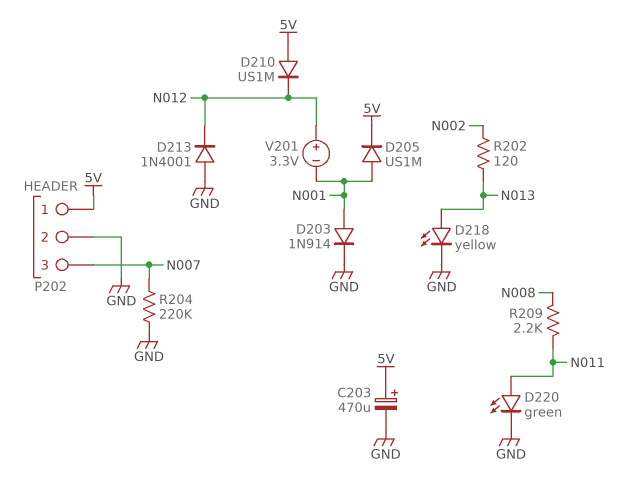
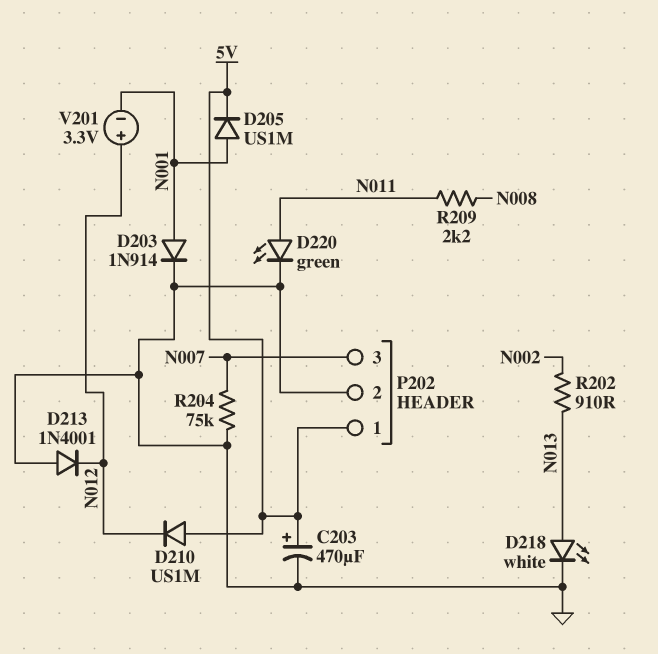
D218: LED yellow (A N013, K GND) -> LED white (A N013, K GND)
R202: 120 (N002, N013) -> 910 (N002, N013)
R204: 220k (GND, N007) -> 75k (GND, N007)

